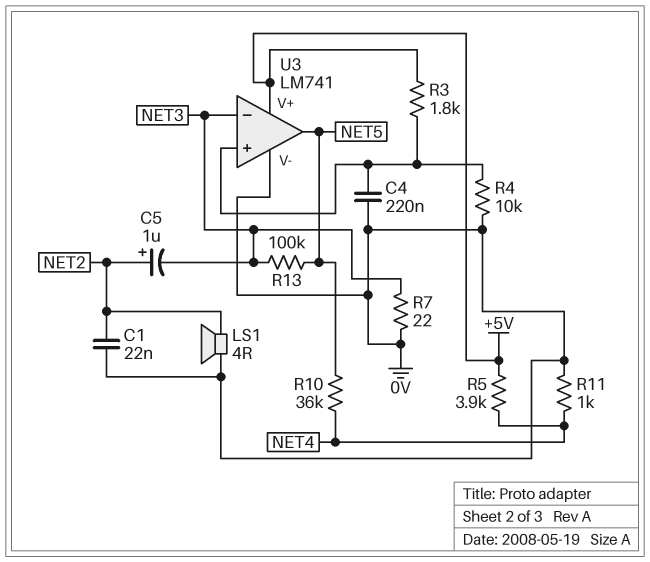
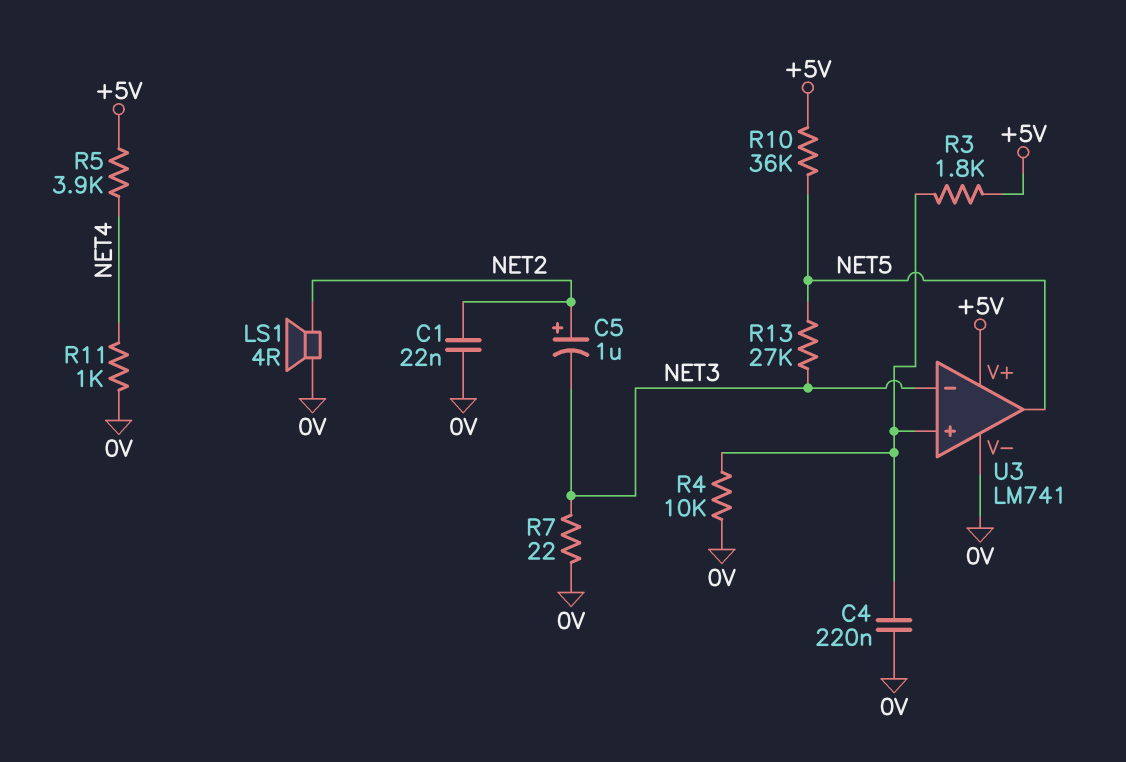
R10: 36k (NET4, NET5) -> 36k (+5V, NET5)
R13: 100k (NET3, NET5) -> 27k (NET3, NET5)

